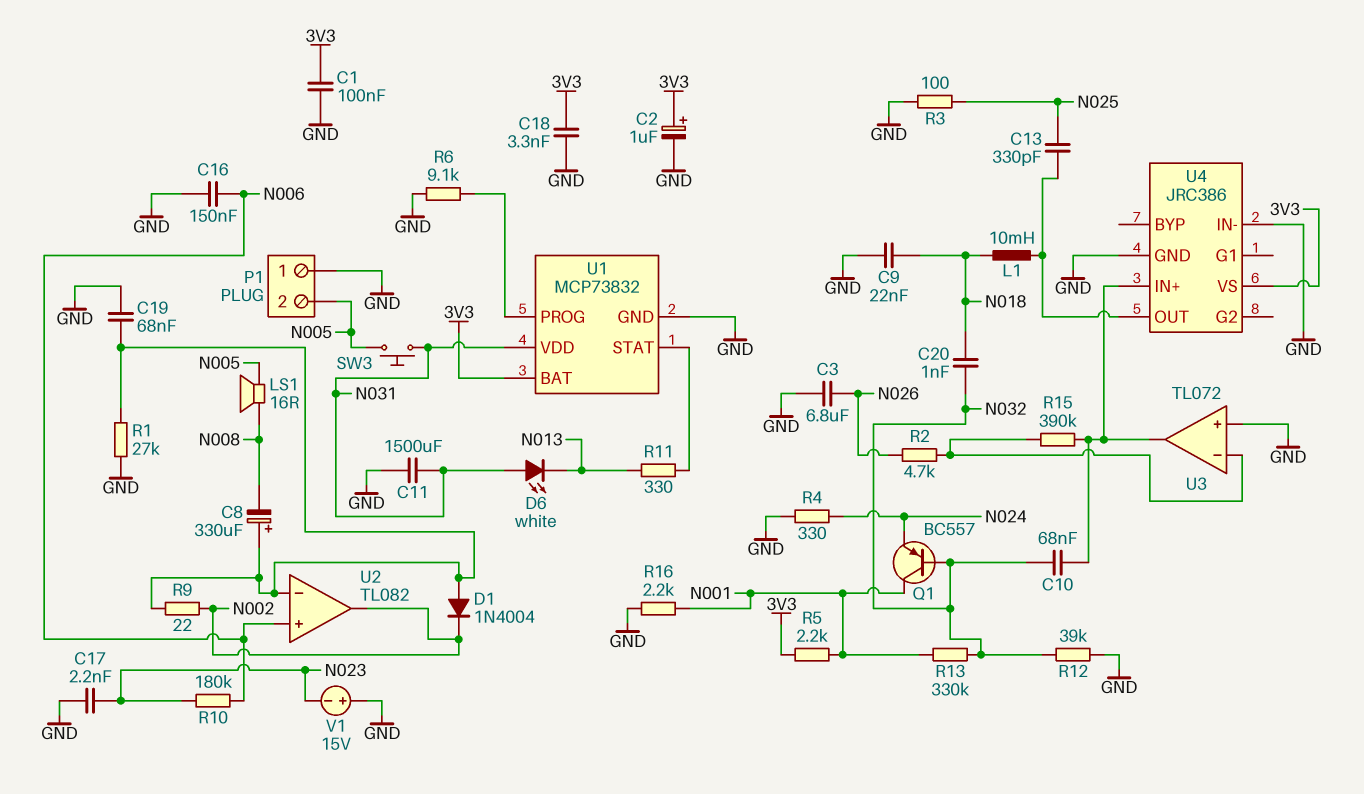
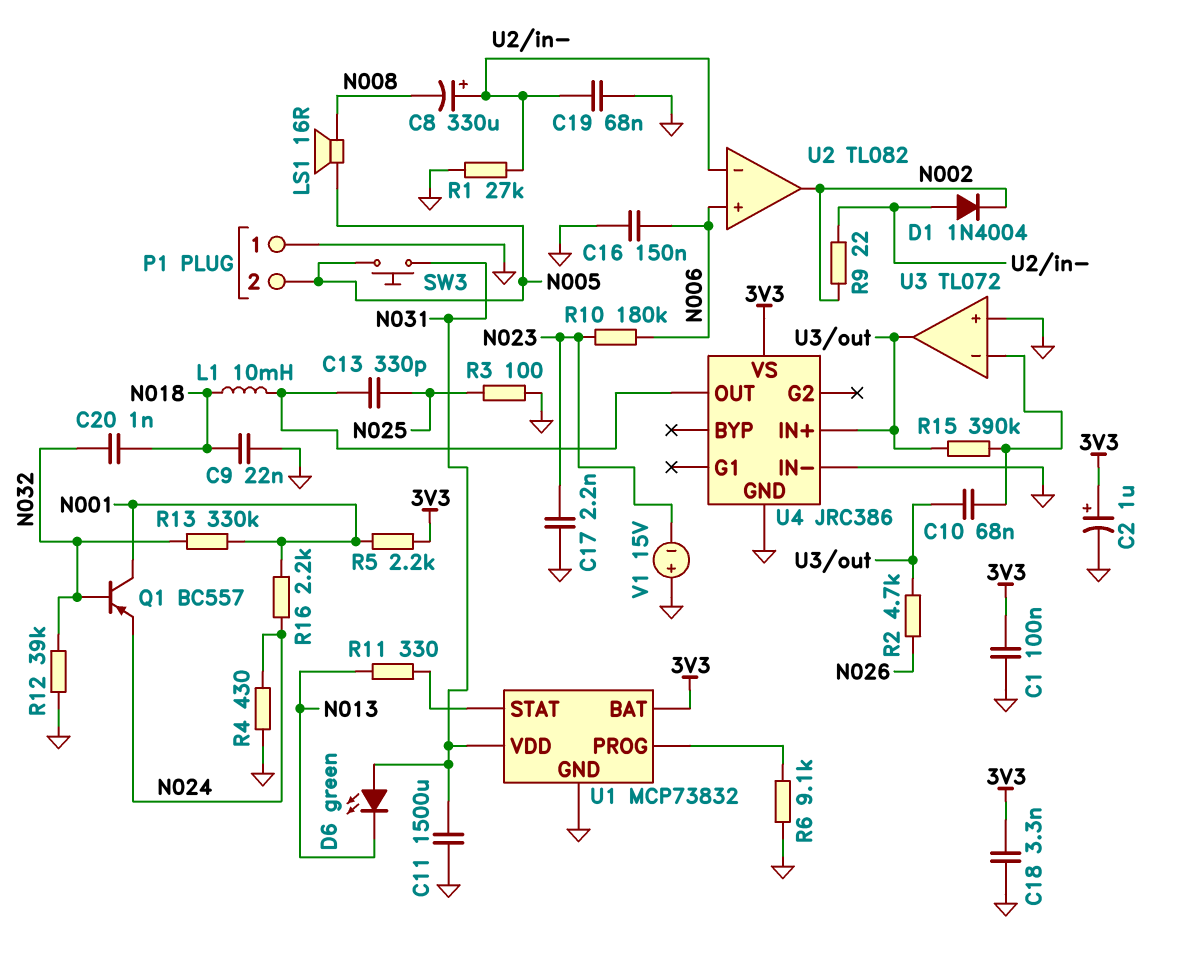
C3: 6.8uF (GND, N026) -> none
C10: 68nF (N032, U3/out) -> 68nF (U3/in-, U3/out)
D6: LED white (A N031, K N013) -> LED green (A N031, K N013)
R2: 4.7k (N026, U3/in-) -> 4.7k (N026, U3/out)
R4: 330 (GND, N024) -> 430 (GND, N024)
R16: 2.2k (GND, N001) -> 2.2k (N001, N024)

